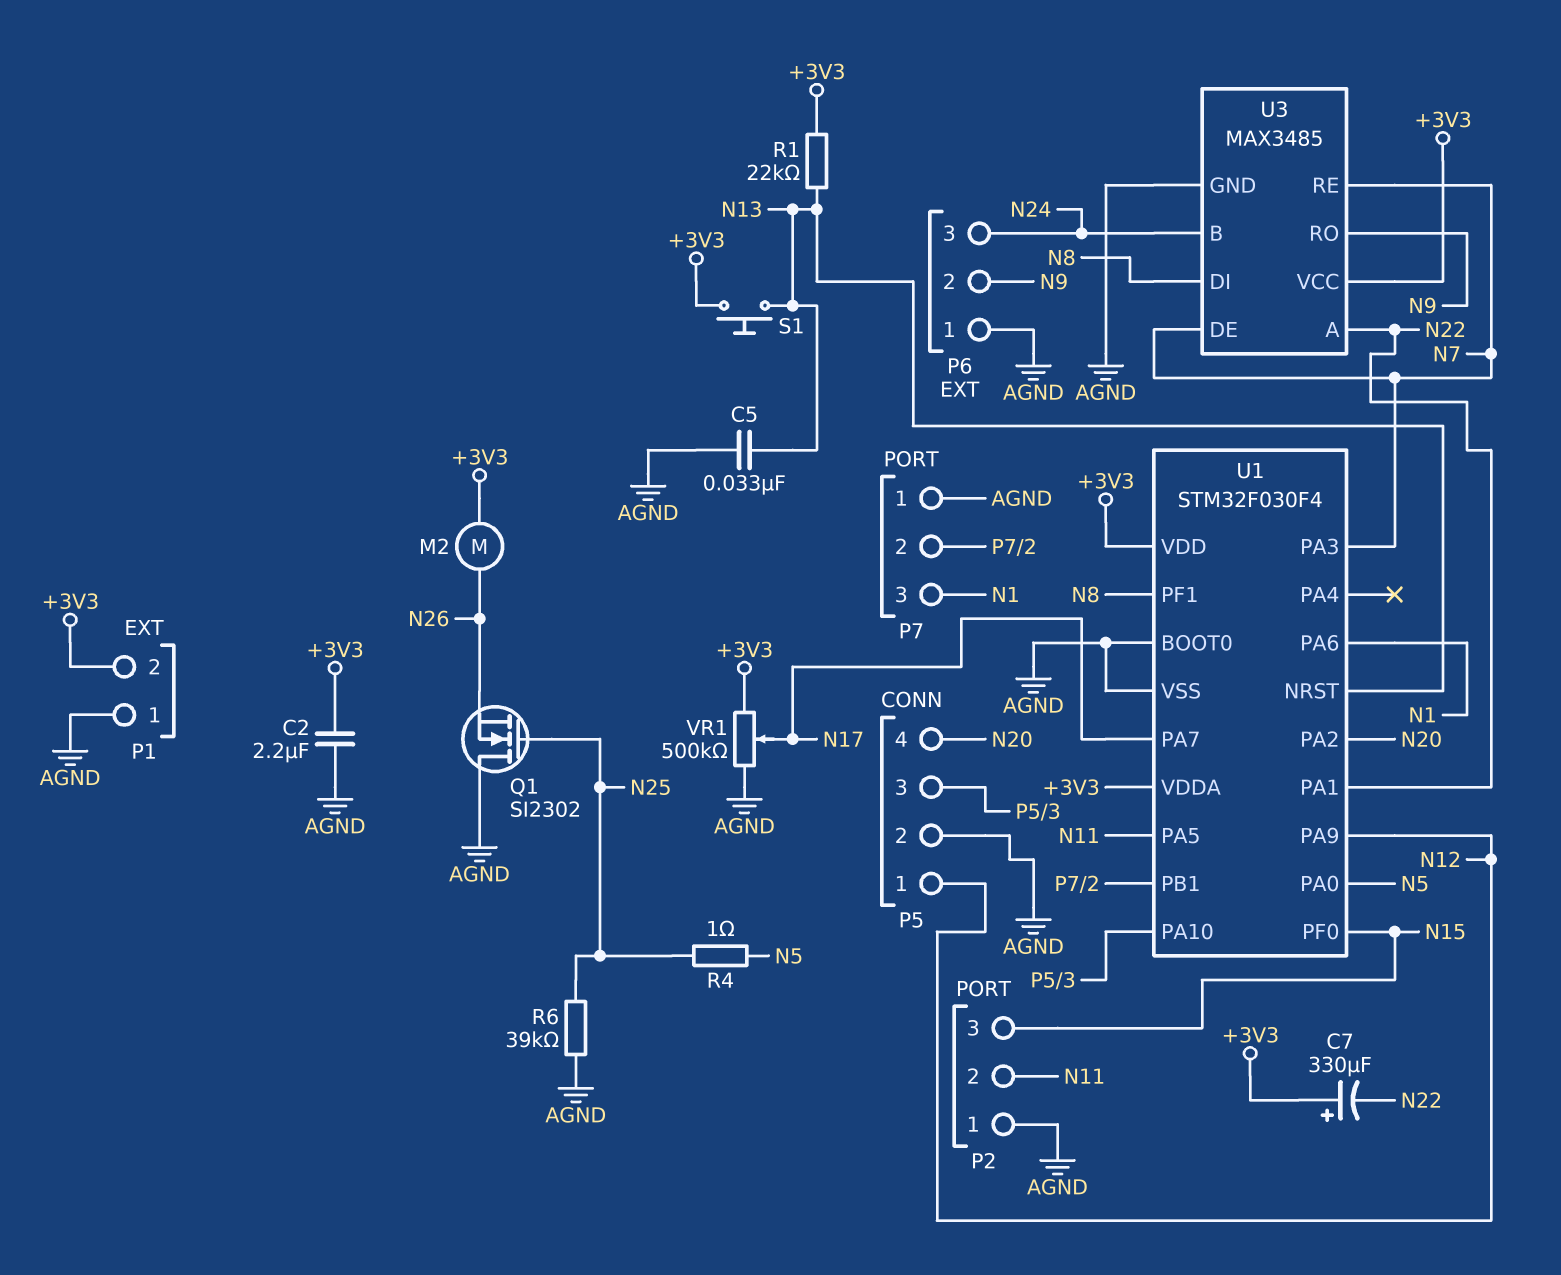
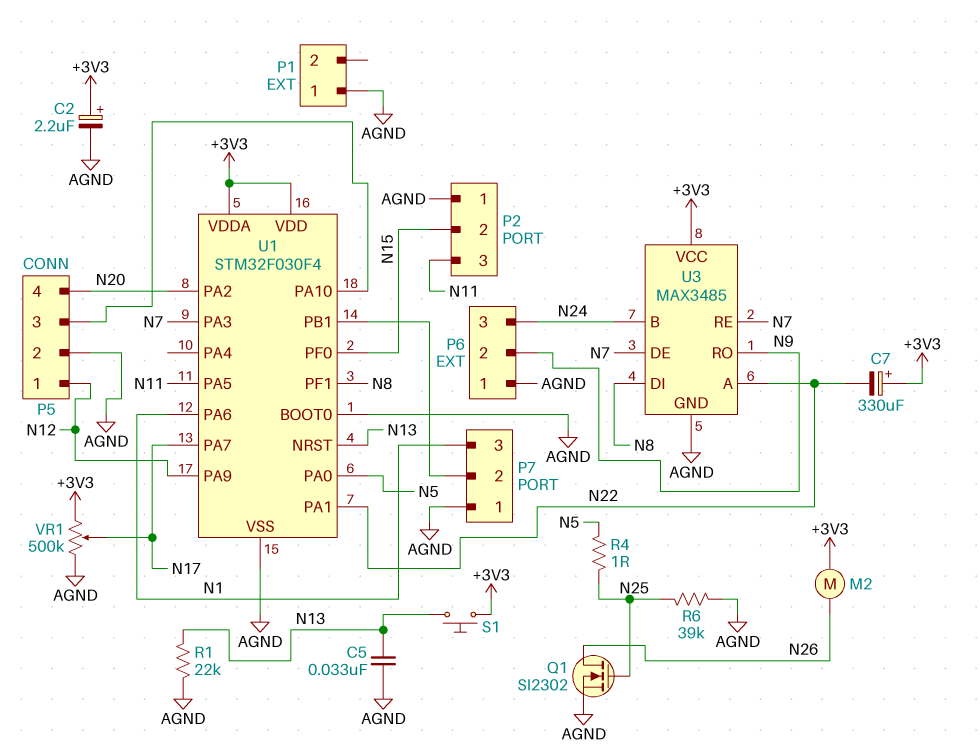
C2: 2.2uF (+3V3, AGND) -> 2.2uF (plus +3V3, minus AGND)
P1 pin 2: +3V3 -> none
P2 pin 2: N11 -> N15
P2 pin 3: N15 -> N11
Q1: NMOS SI2302 (G N25, D AGND, S N26) -> NMOS SI2302 (G N25, D N26, S AGND)
R1: 22k (+3V3, N13) -> 22k (AGND, N13)

